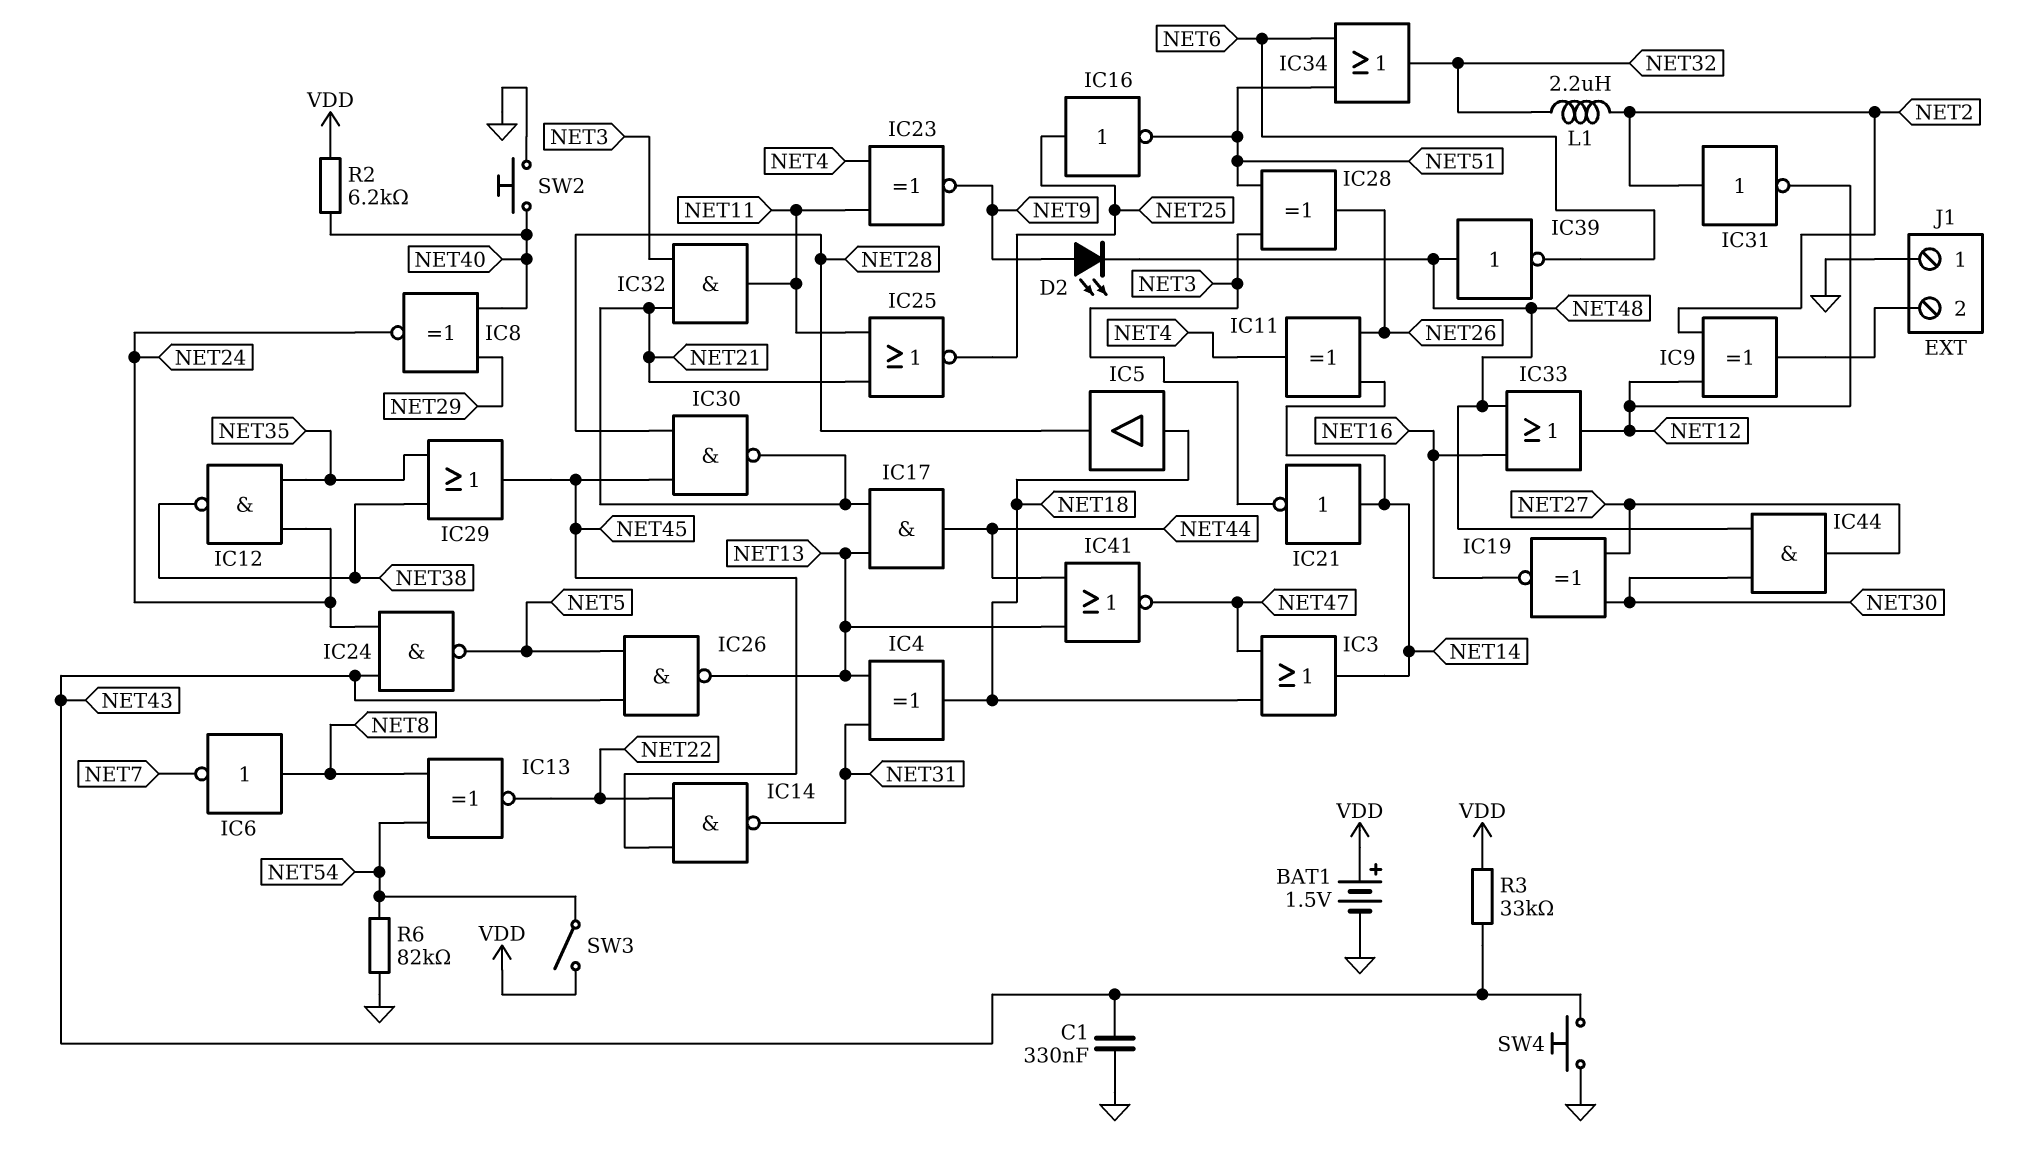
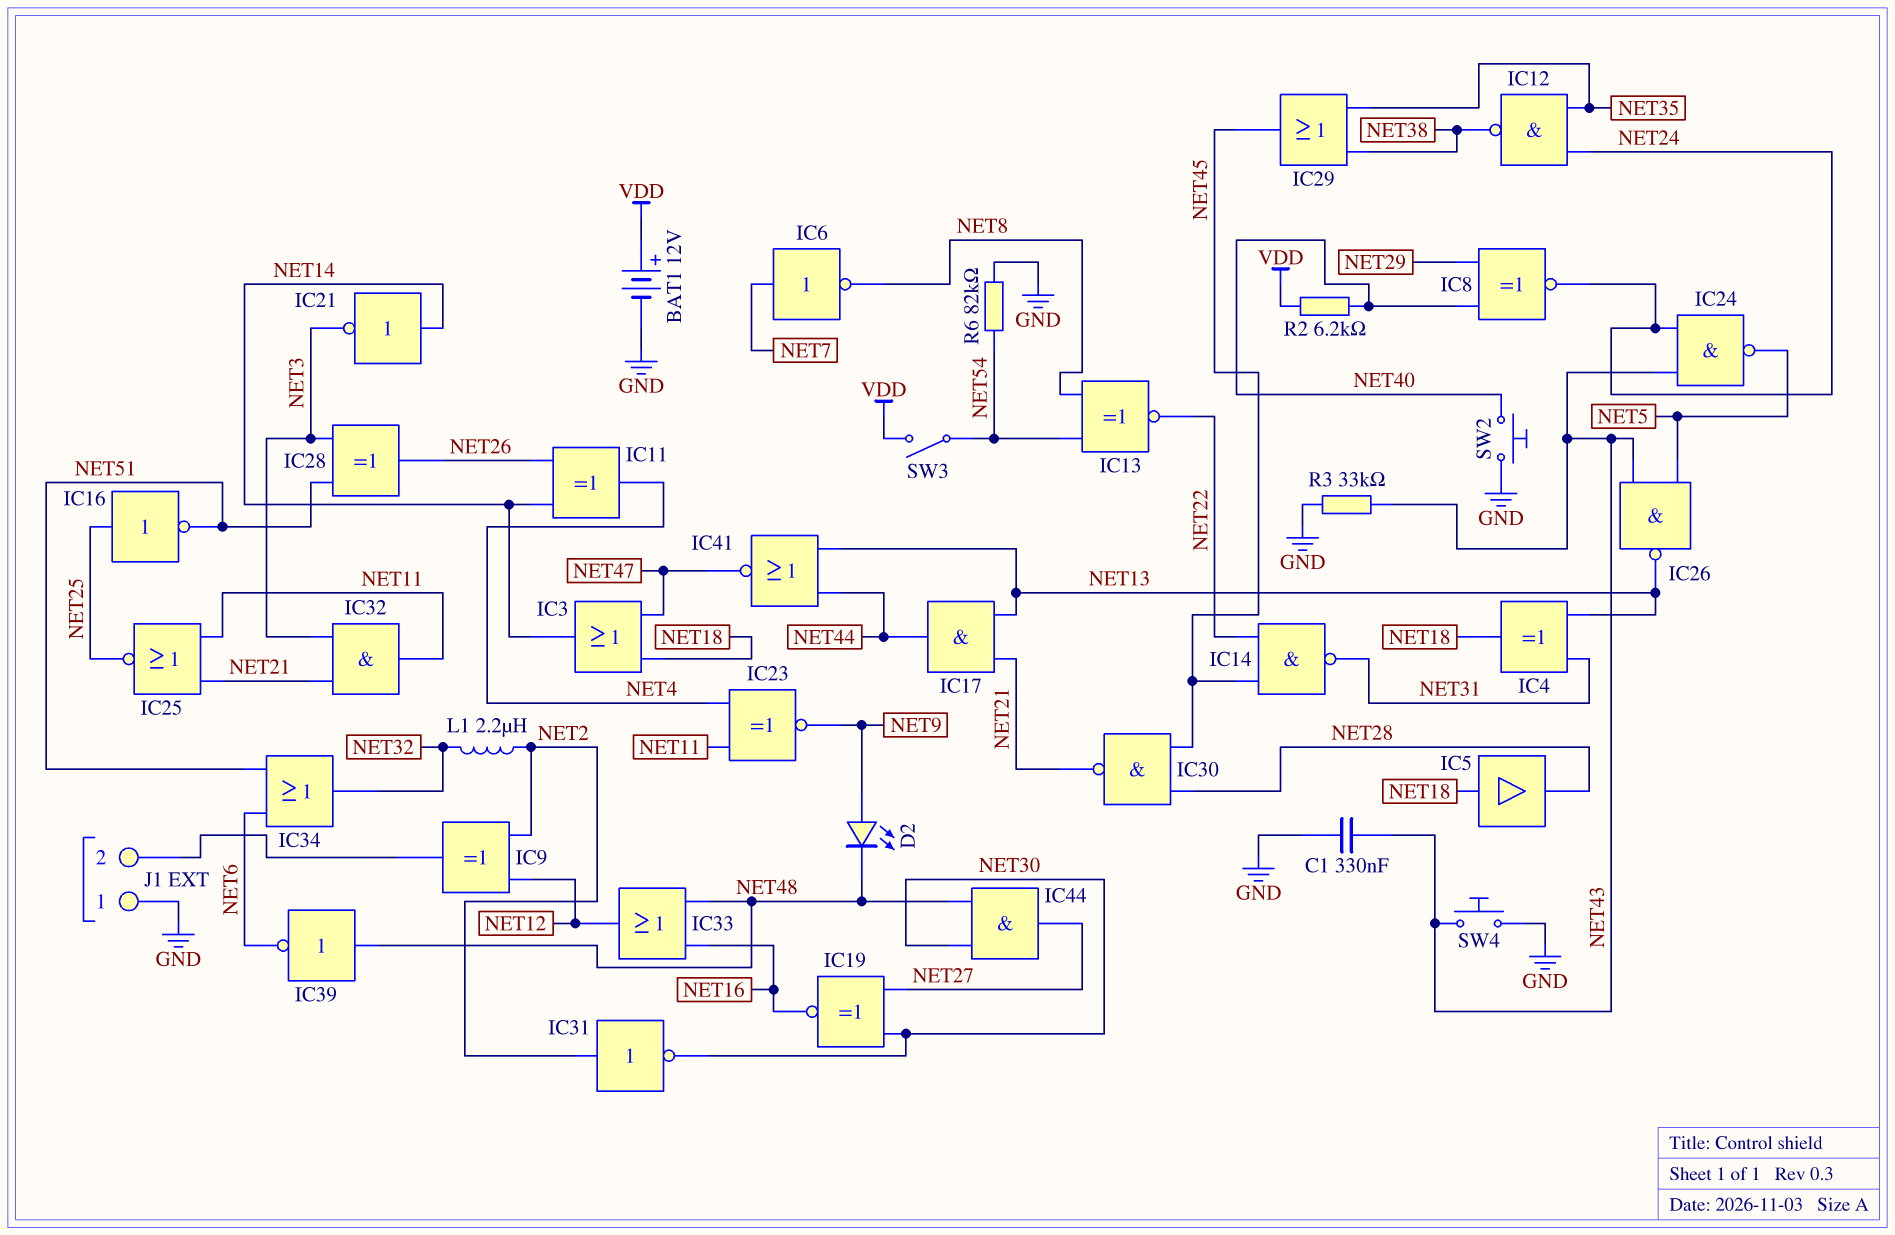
BAT1: 1.5V (plus VDD, minus GND) -> 12V (plus VDD, minus GND)
IC6: NOT (in NET8, out NET7) -> NOT (in NET7, out NET8)
IC31: NOT (in NET2, out NET12) -> NOT (in NET2, out NET30)
R3: 33k (NET43, VDD) -> 33k (GND, NET43)

